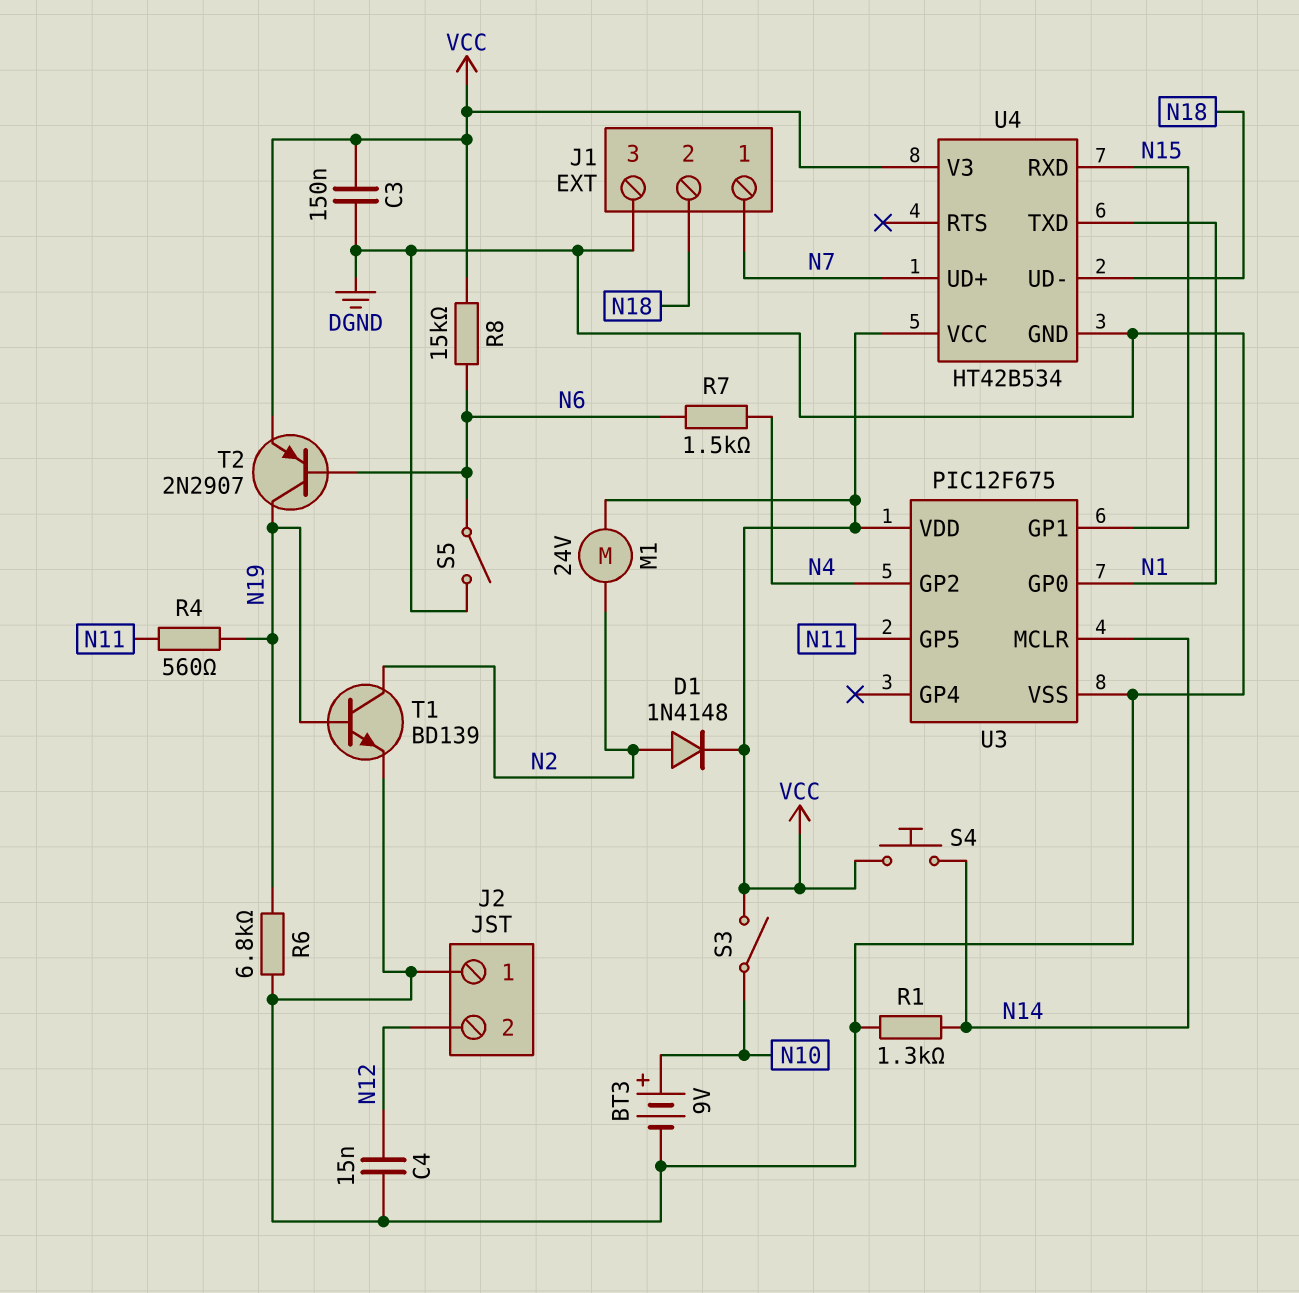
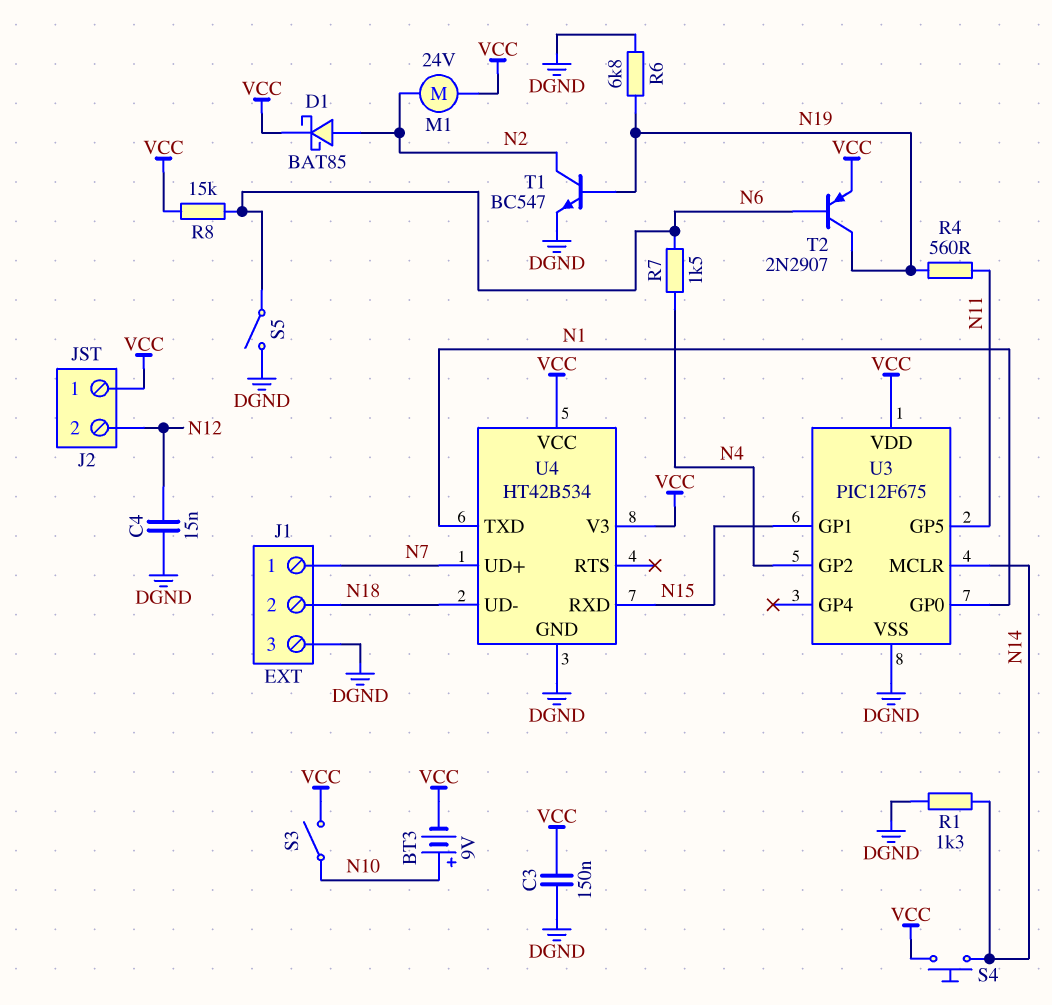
BT3: 9V (plus N10, minus DGND) -> 9V (plus N10, minus VCC)
D1: diode 1N4148 (A N2, K VCC) -> schottky BAT85 (A N2, K VCC)
J2 pin 1: DGND -> VCC
T1: NPN BD139 (B N19, C N2, E DGND) -> NPN BC547 (B N19, C N2, E DGND)

